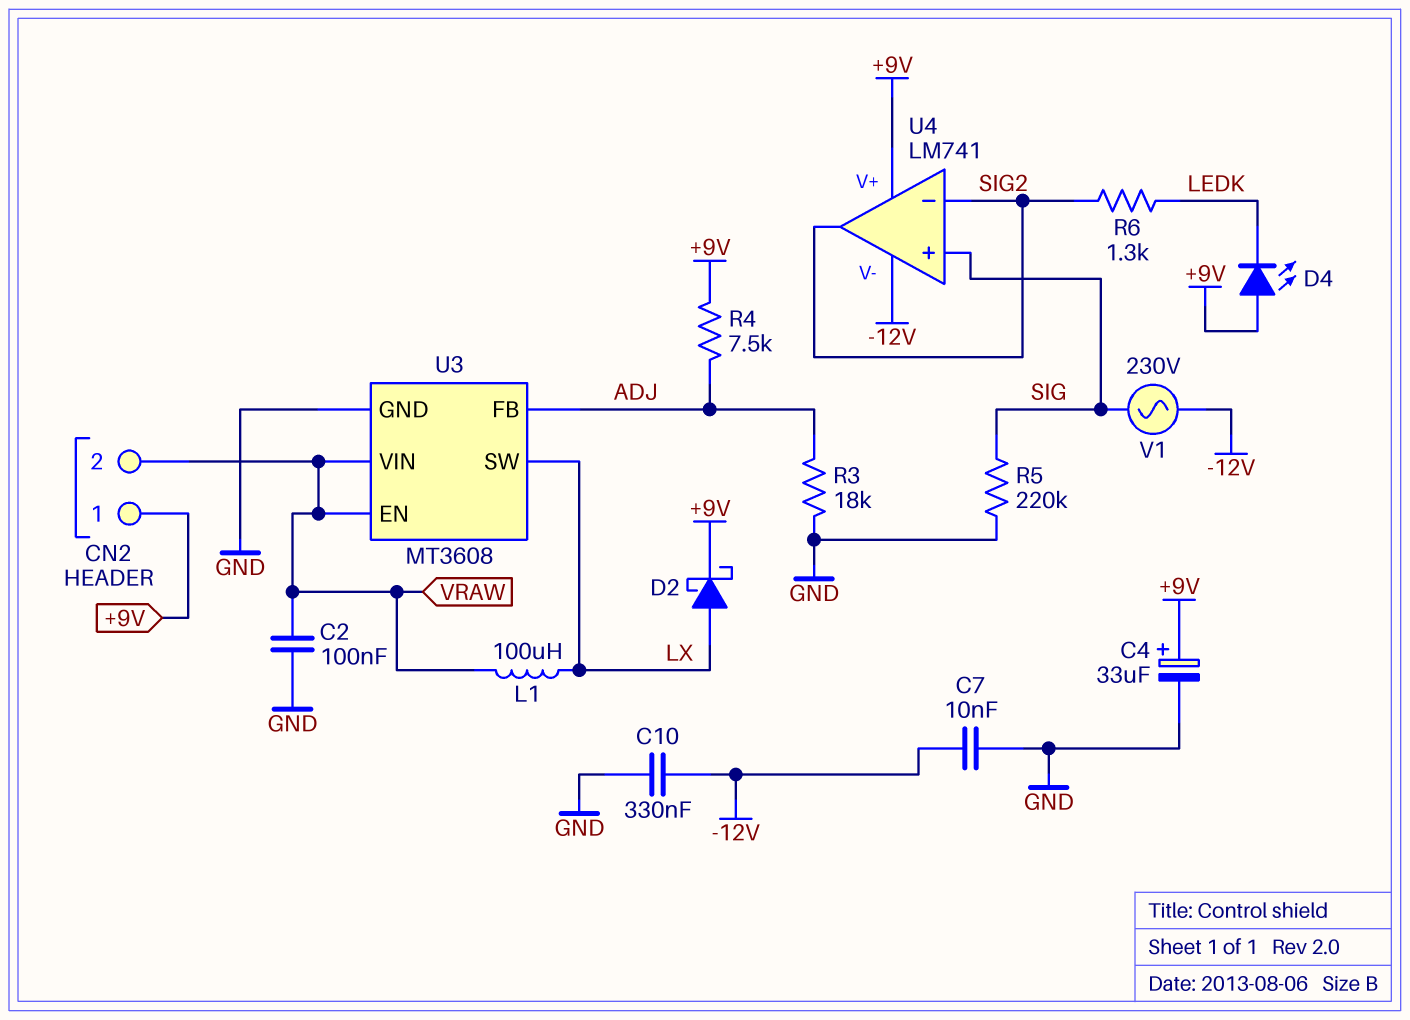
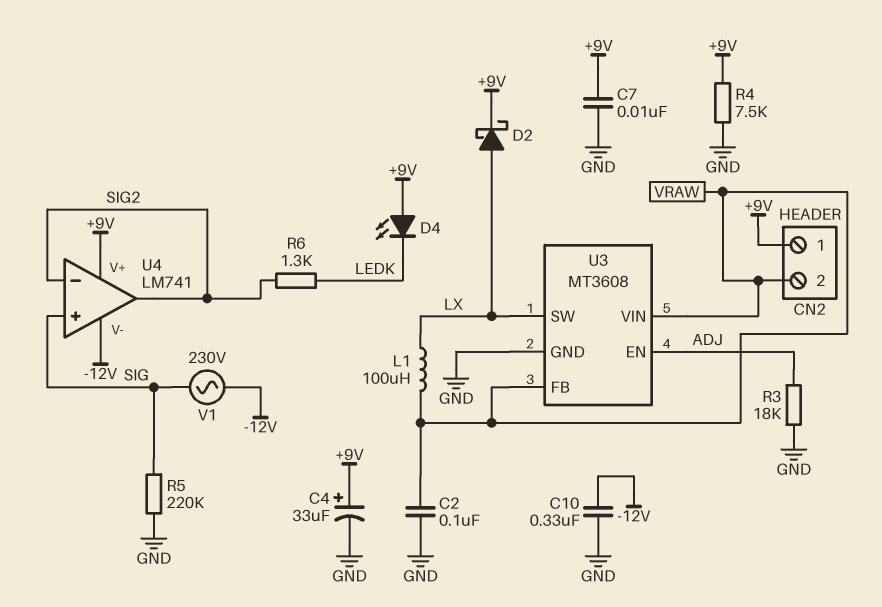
C7: 10nF (-12V, GND) -> 10nF (+9V, GND)
R4: 7.5k (+9V, ADJ) -> 7.5k (+9V, GND)
U3 pin EN: VRAW -> ADJ
U3 pin FB: ADJ -> VRAW

